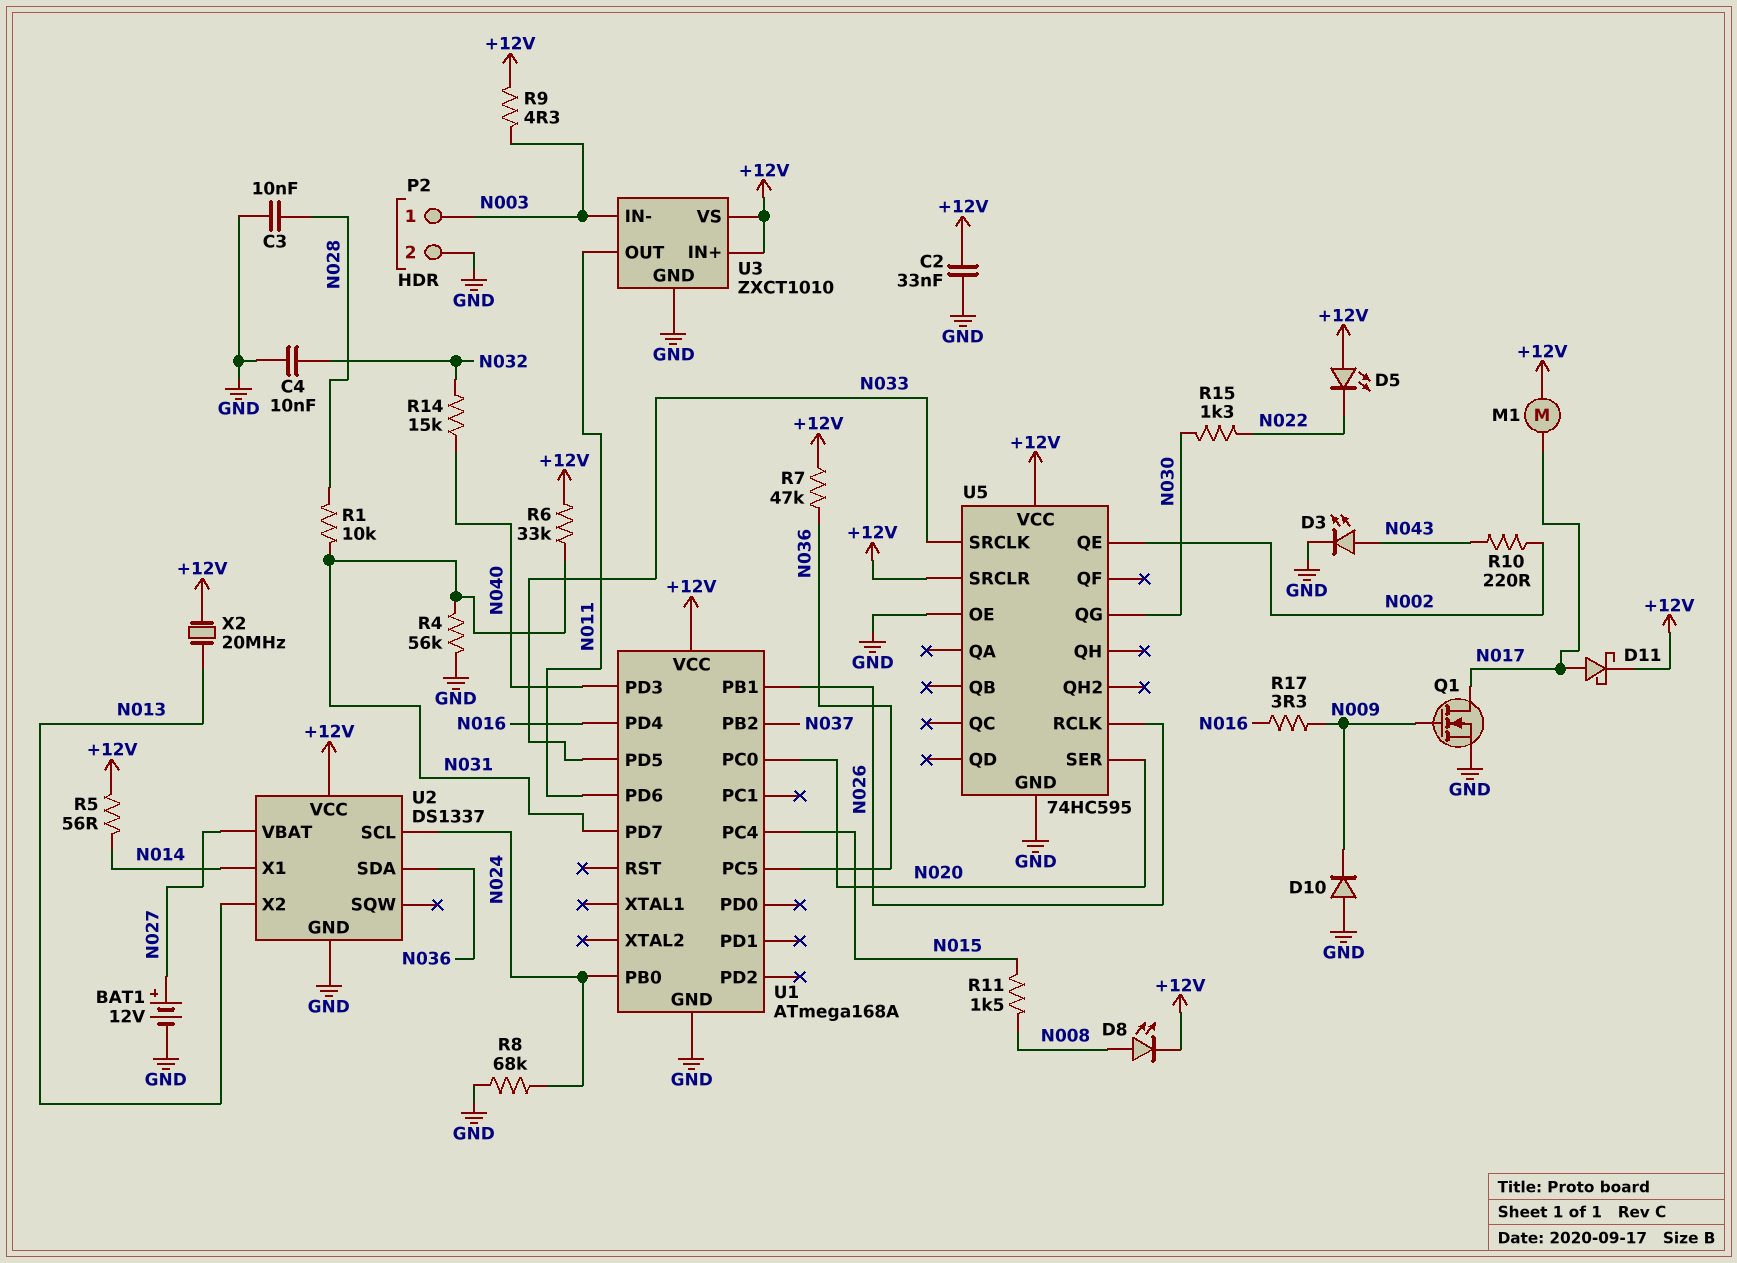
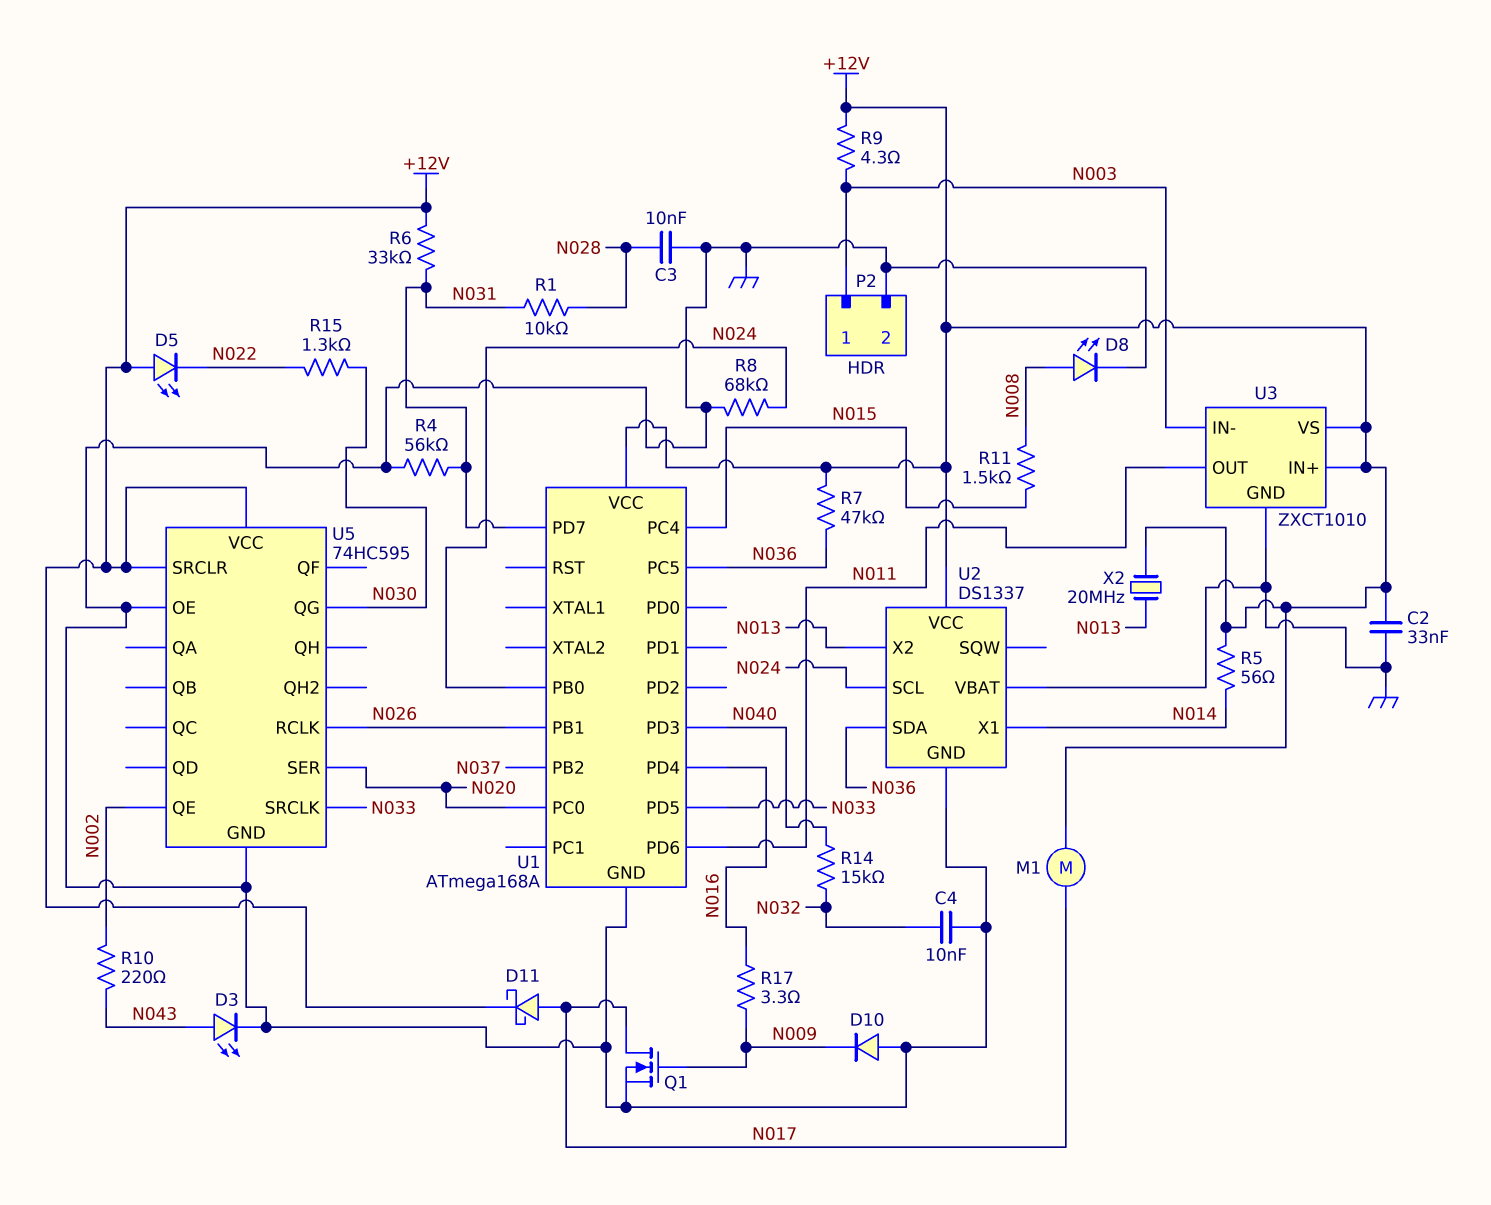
BAT1: 12V (plus N027, minus GND) -> none
D8: LED (A N008, K +12V) -> LED (A N008, K GND)
U2 pin VBAT: N027 -> GND

